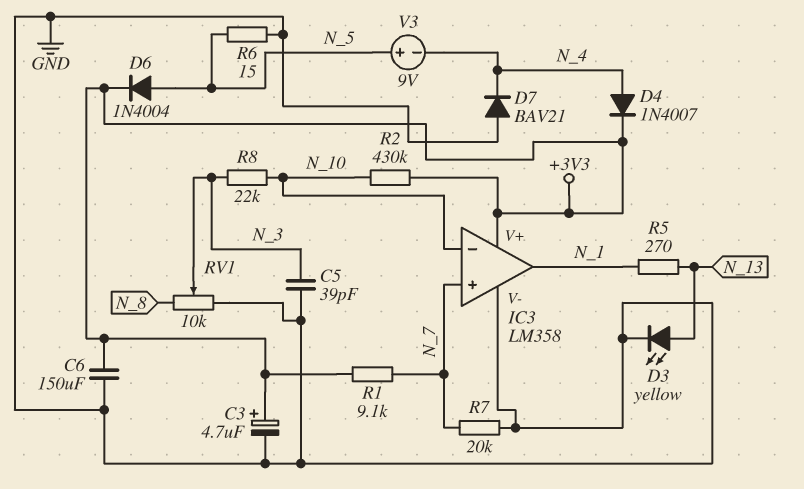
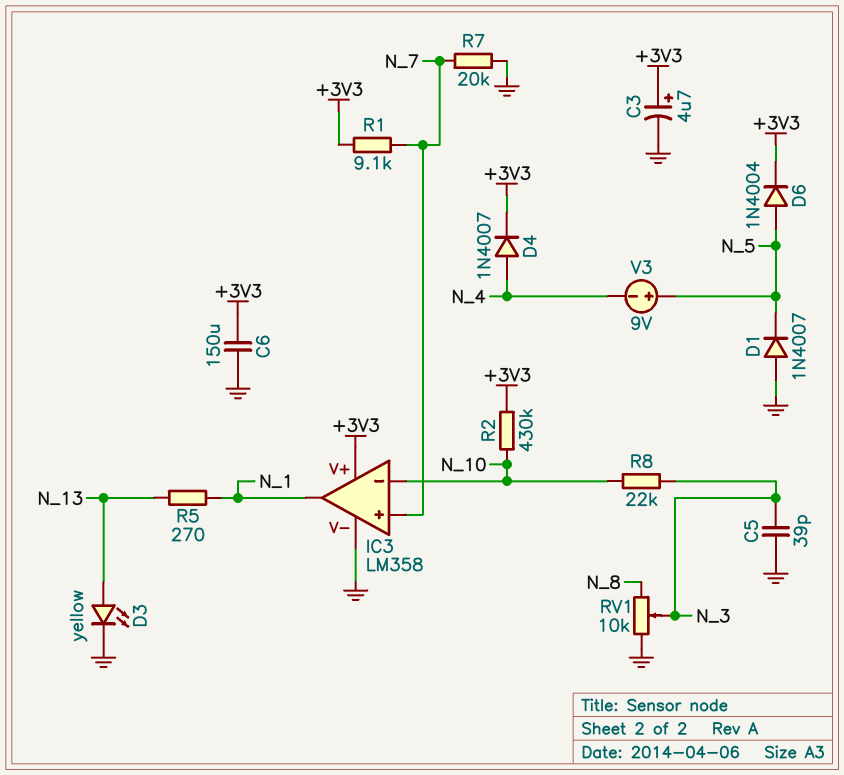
D1: none -> diode 1N4007 (A GND, K N_5)
D7: diode BAV21 (A GND, K N_4) -> none
R6: 15 (GND, N_5) -> none

